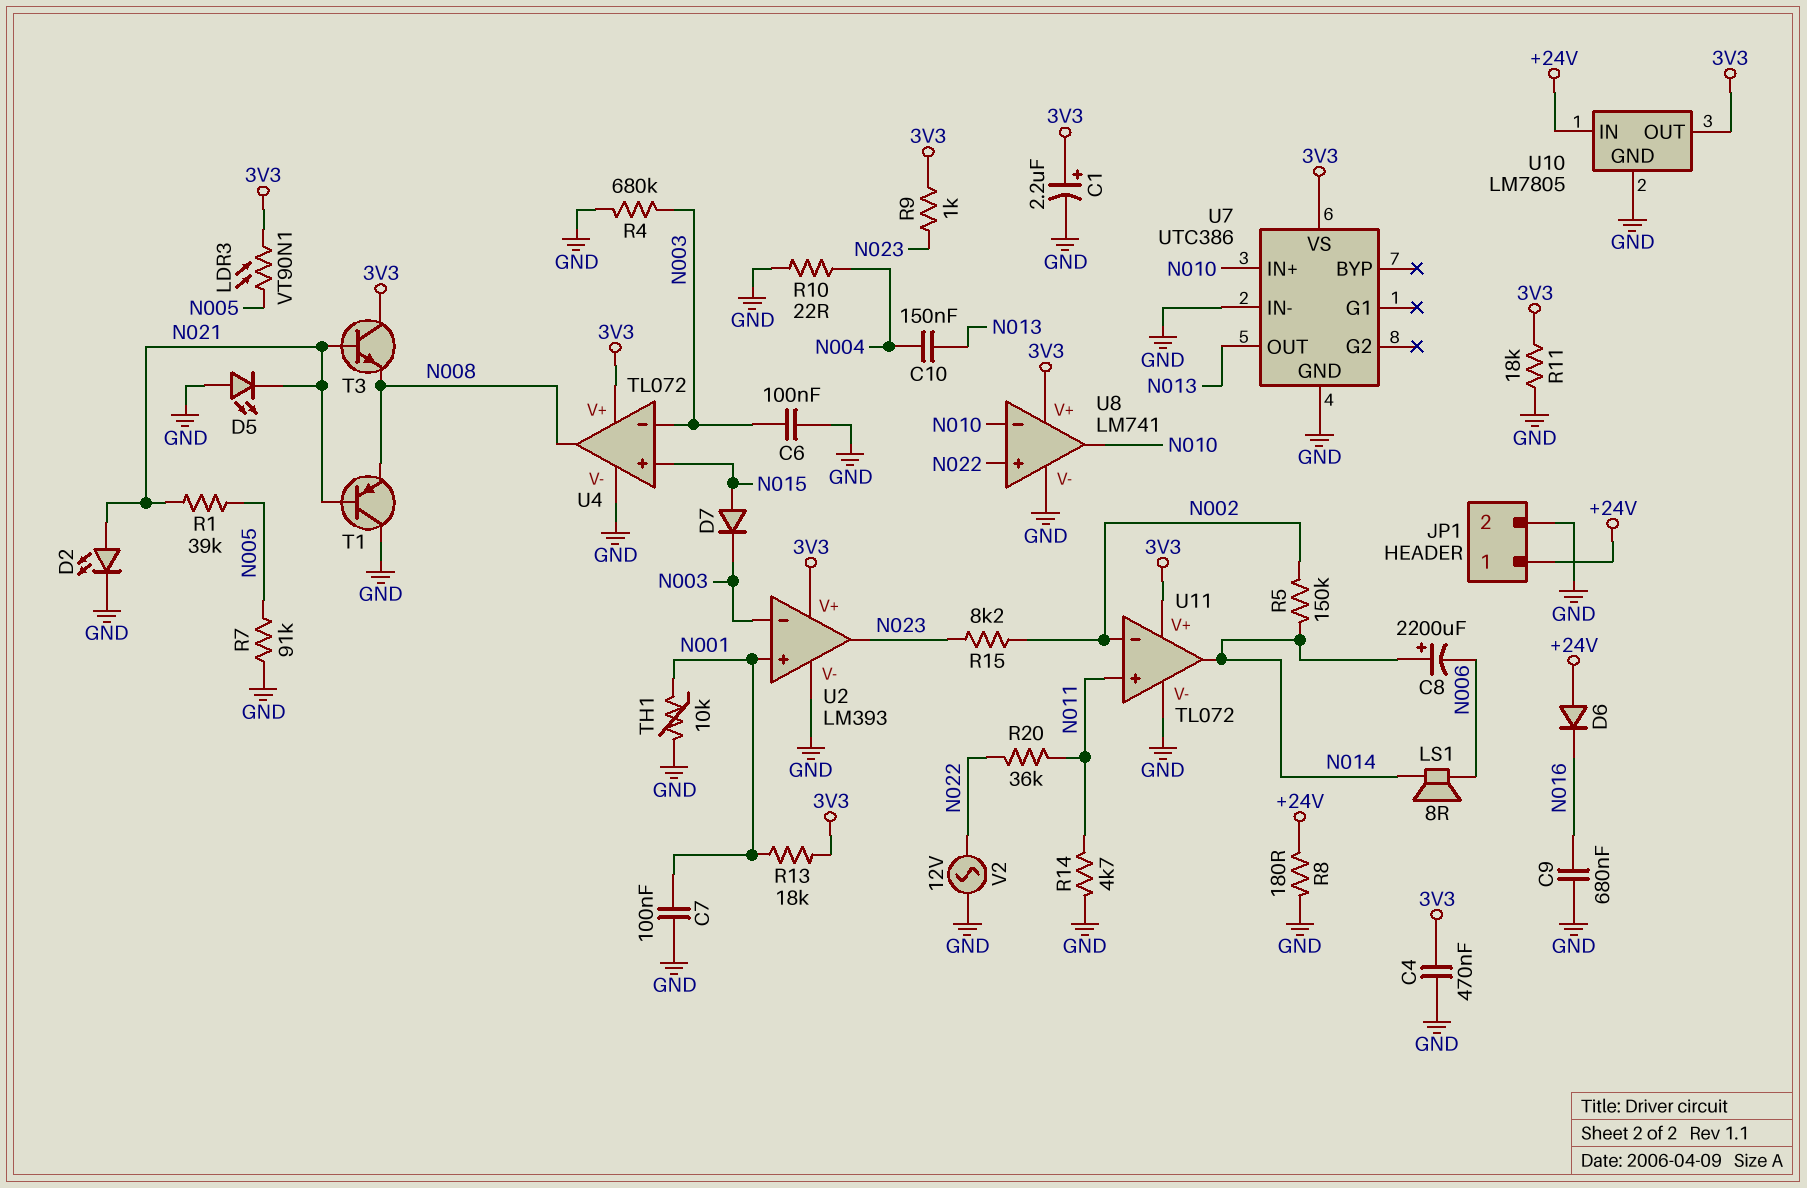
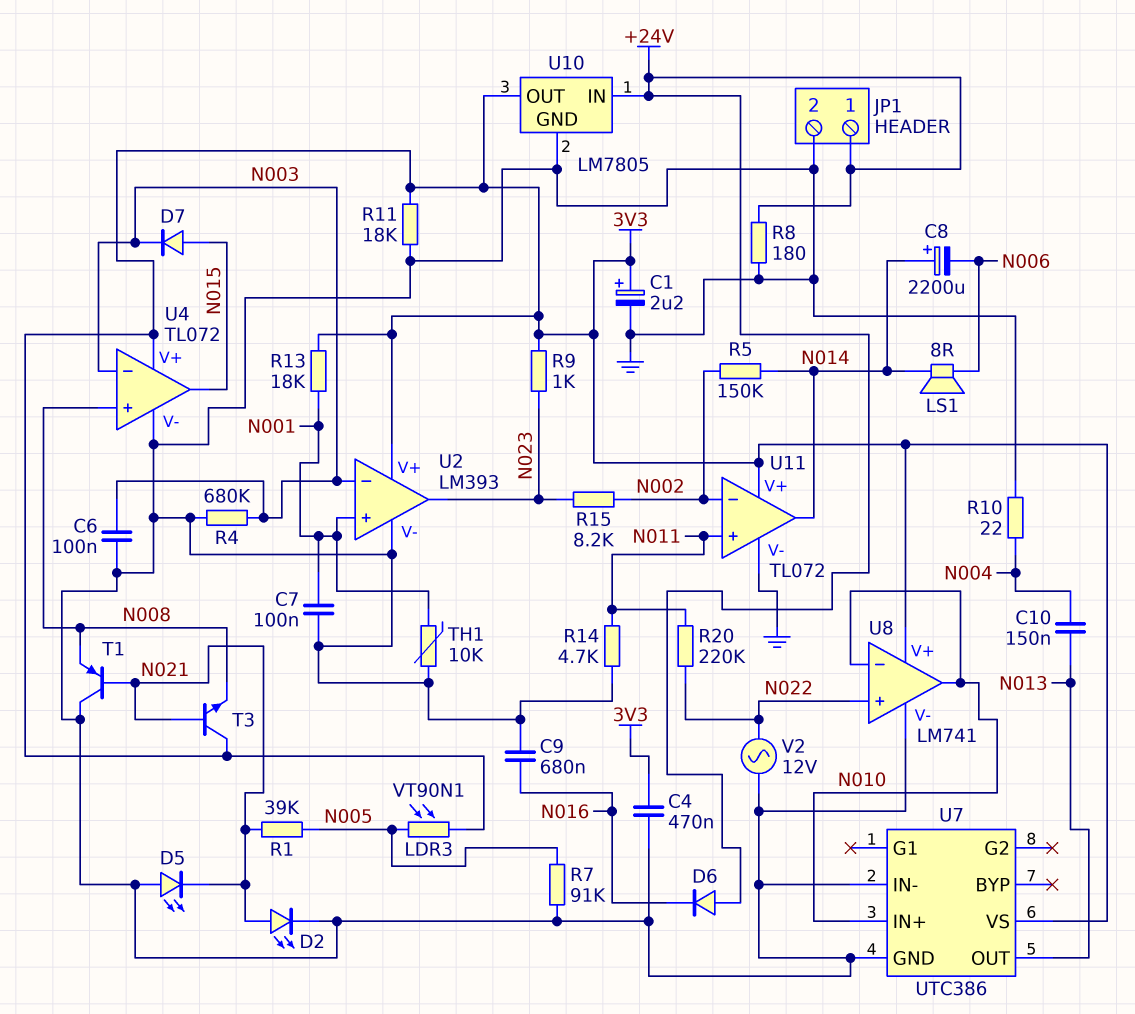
R20: 36k (N011, N022) -> 220k (N011, N022)
U4 pin in+: N015 -> N008
U4 pin out: N008 -> N015

